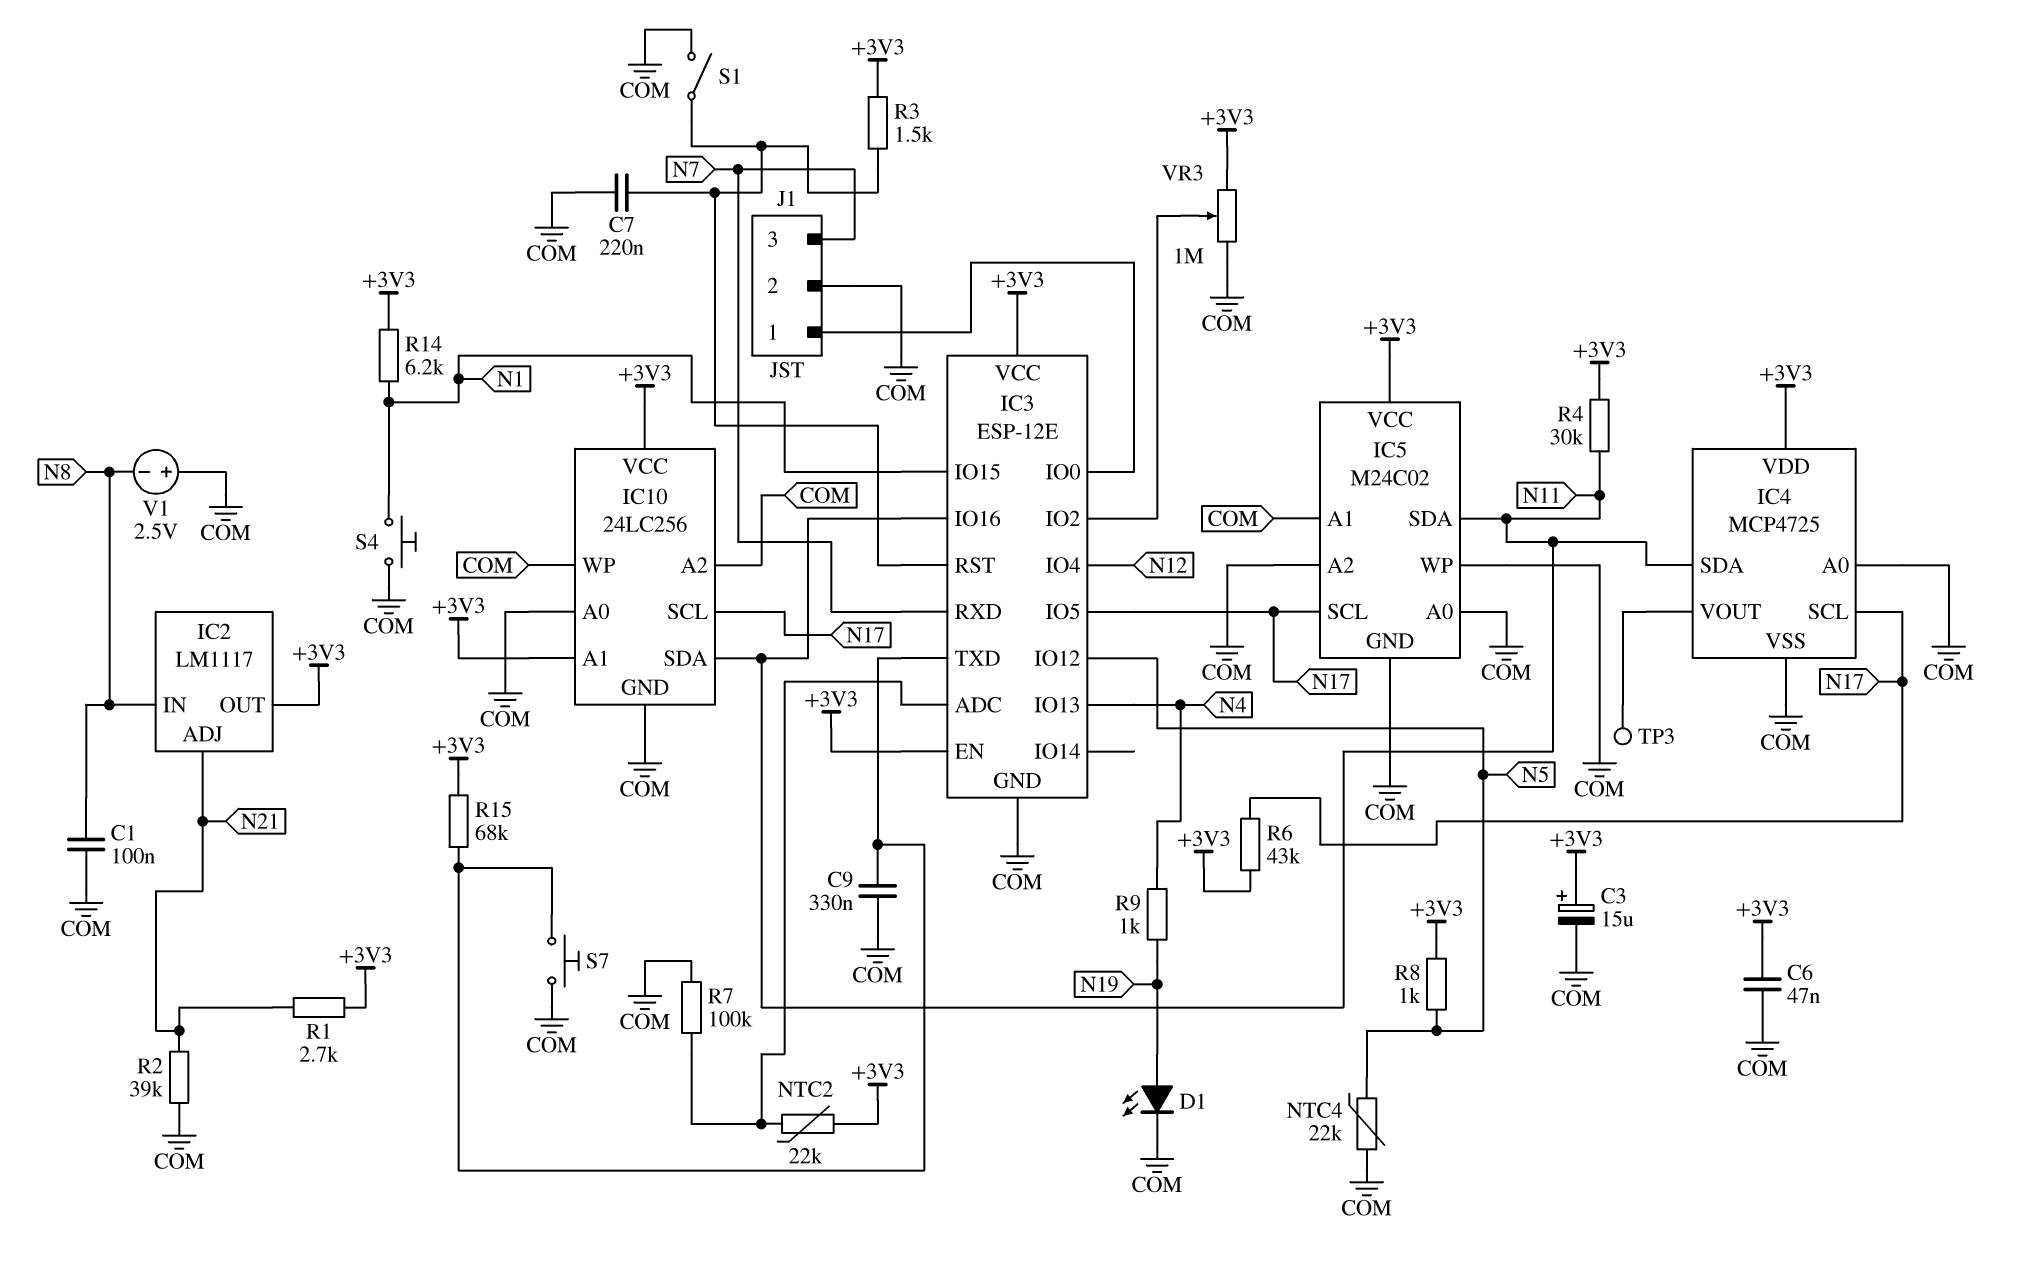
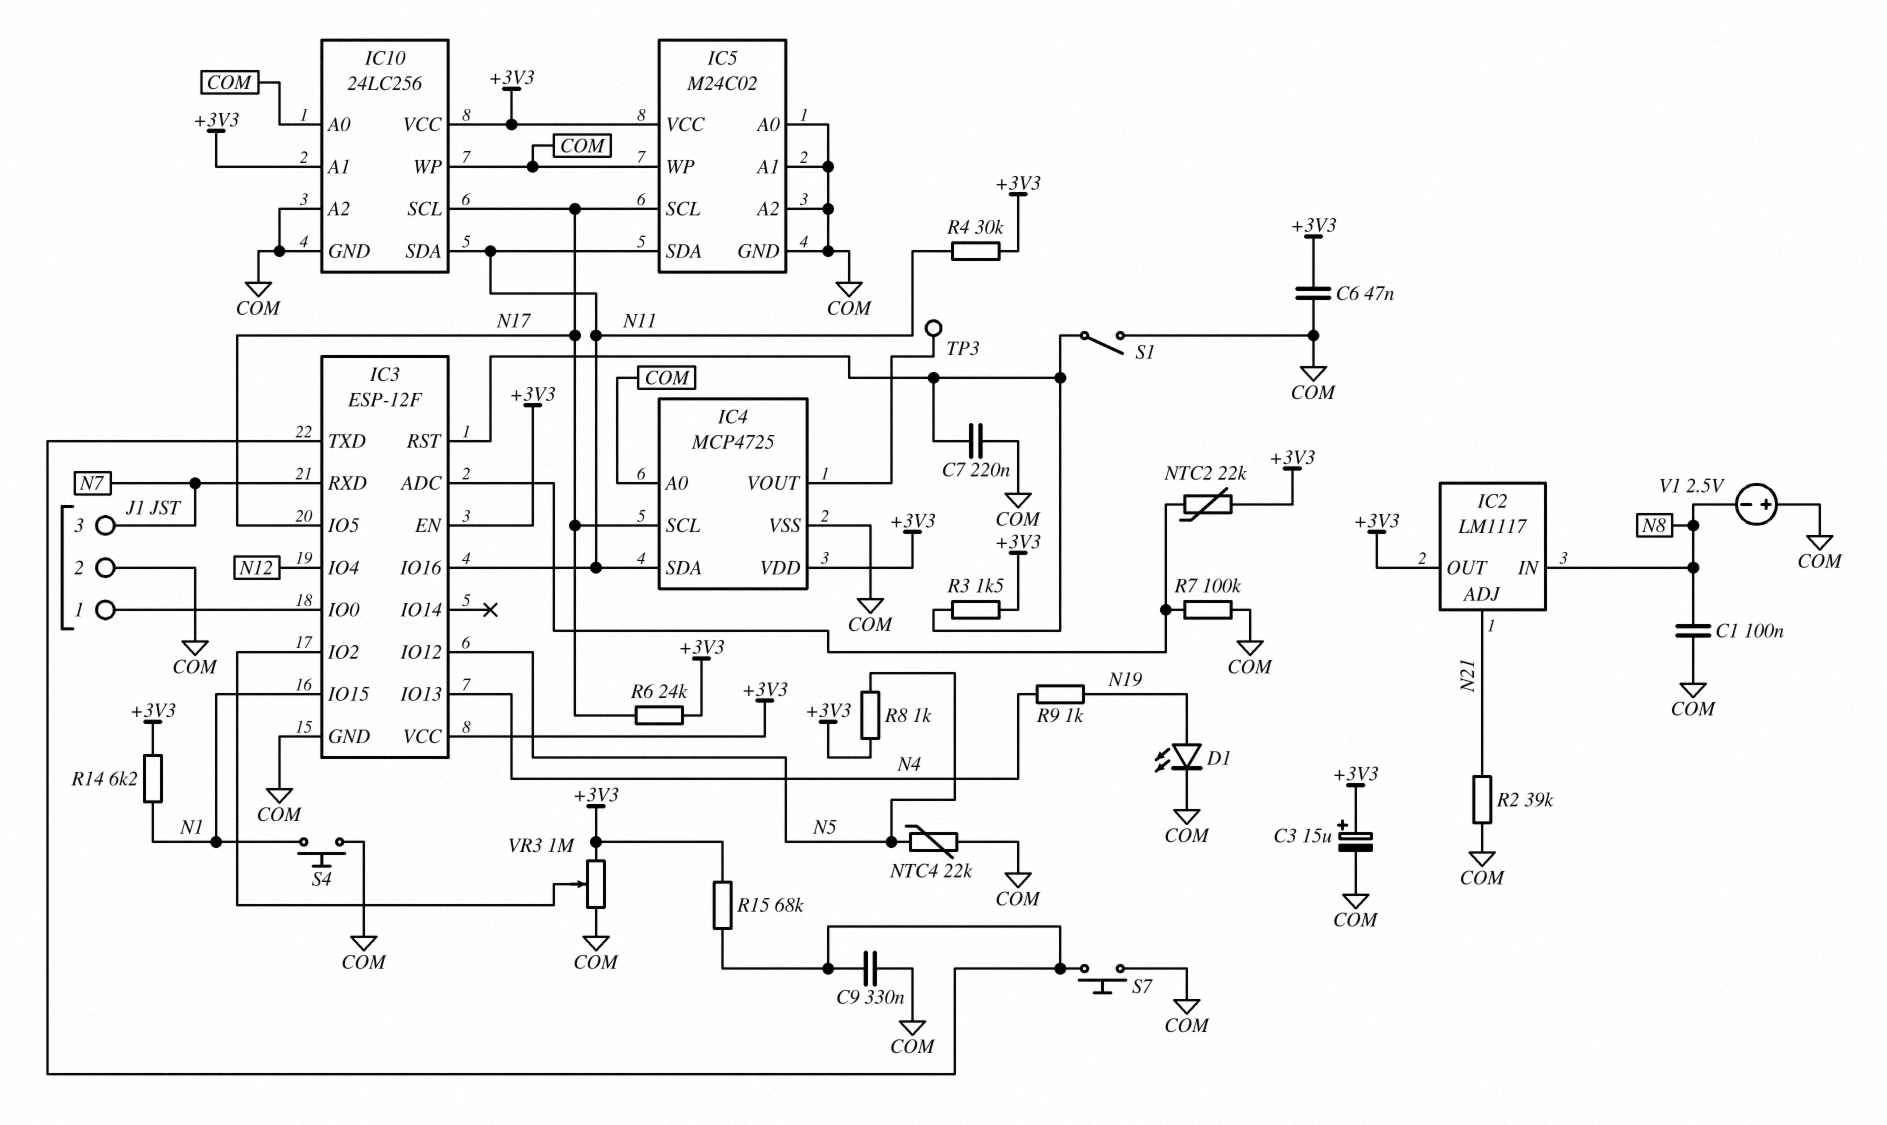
IC3: ESP-12E -> ESP-12F
R1: 2.7k (+3V3, N21) -> none
R6: 43k (+3V3, N17) -> 24k (+3V3, N17)

